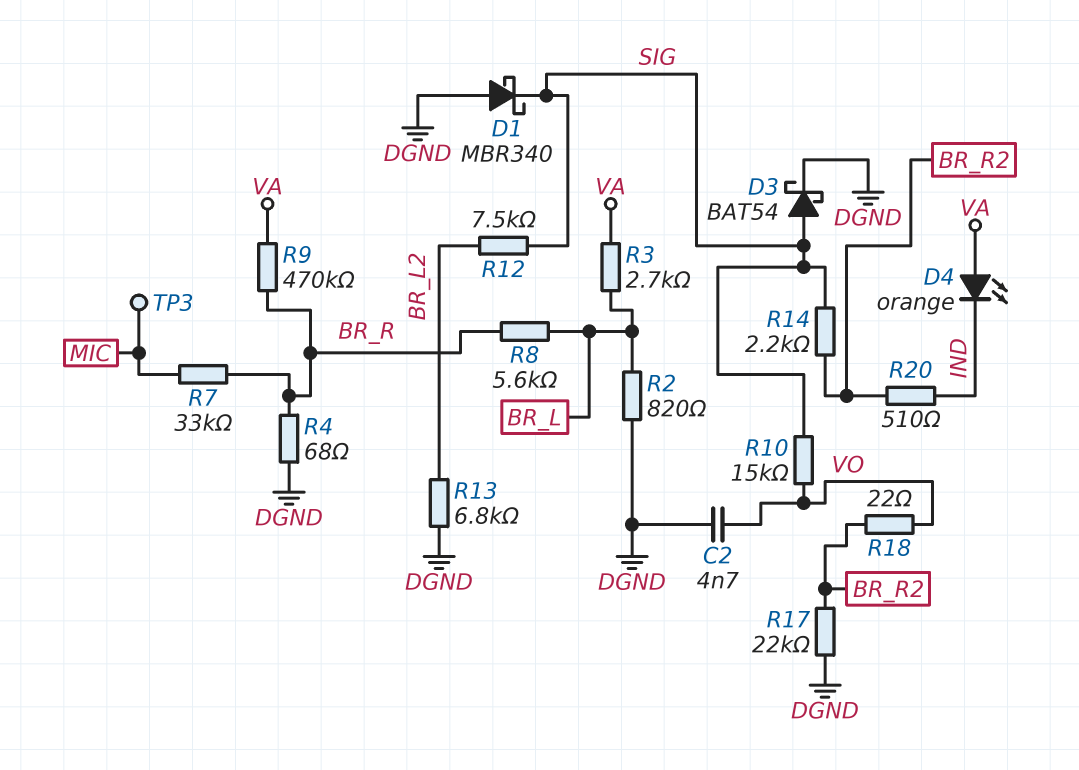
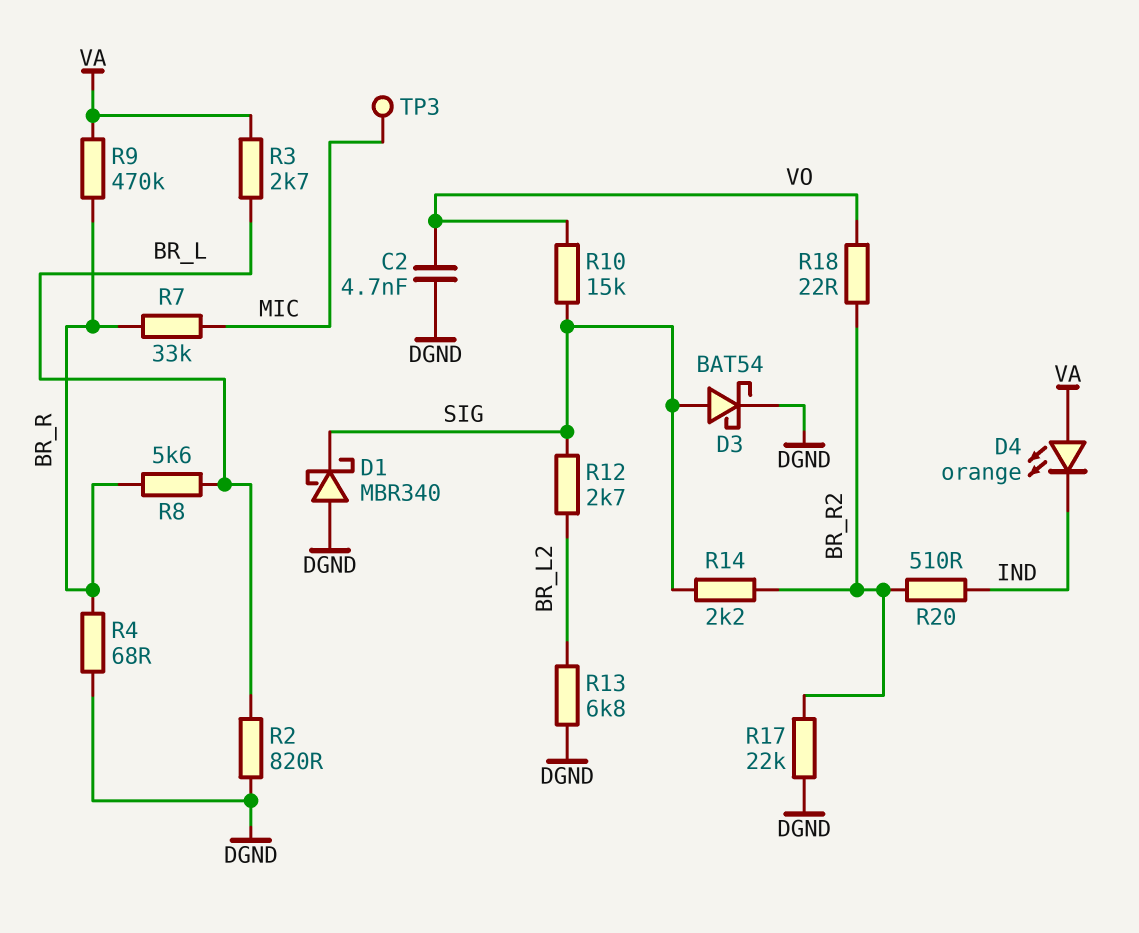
R12: 7.5k (BR_L2, SIG) -> 2.7k (BR_L2, SIG)

